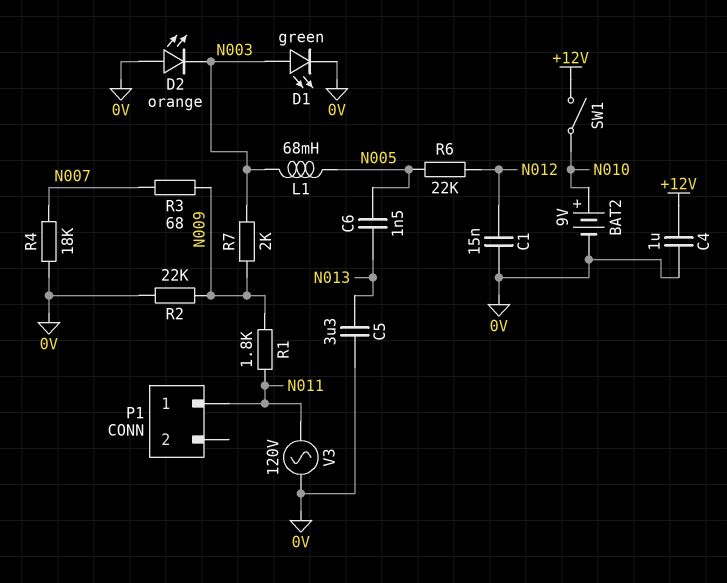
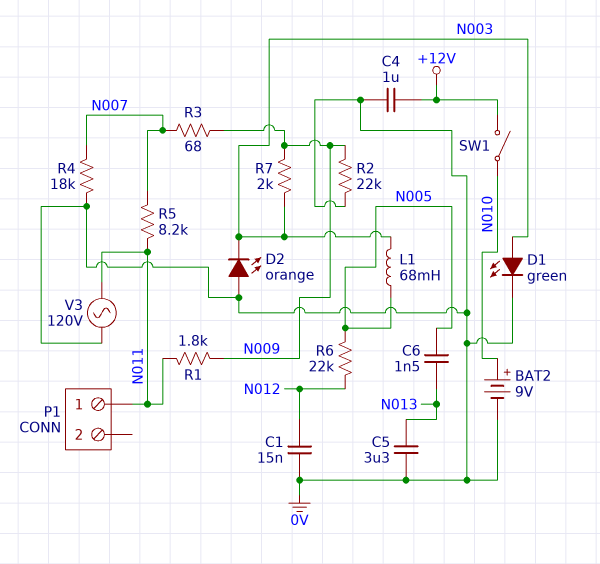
R5: none -> 8.2k (N007, N011)

